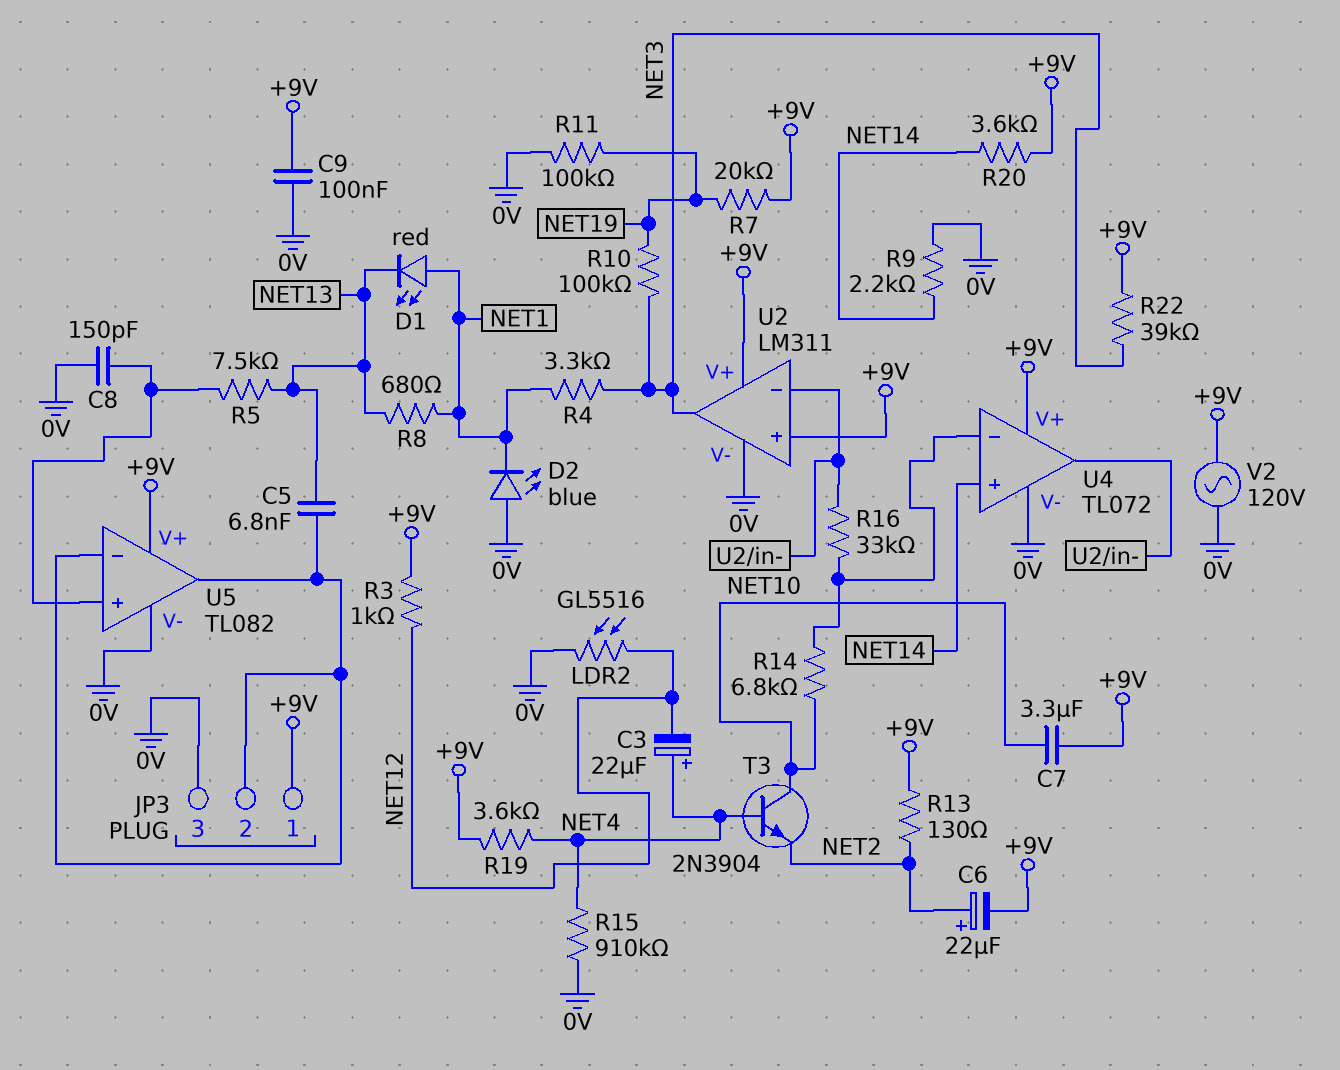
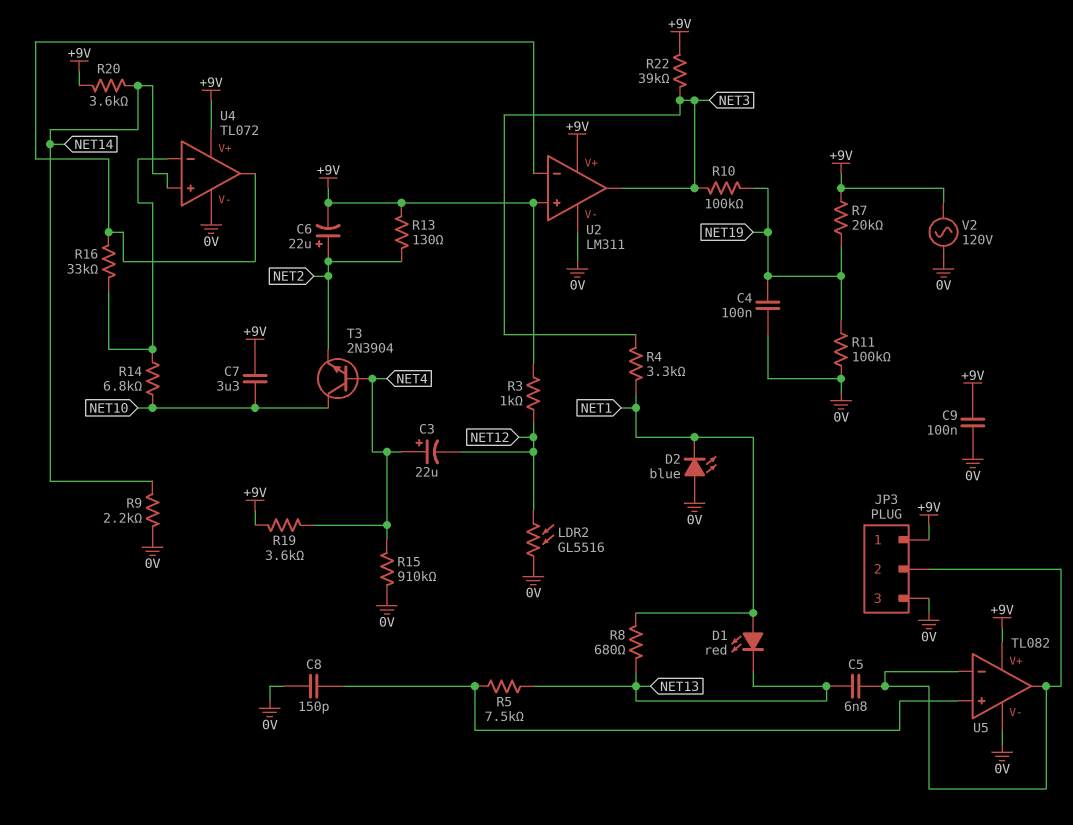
C4: none -> 100nF (0V, NET19)

